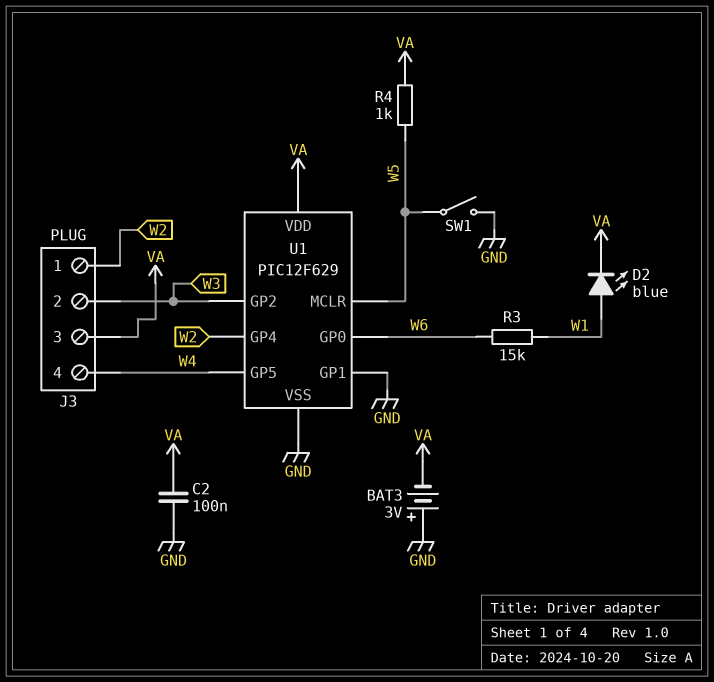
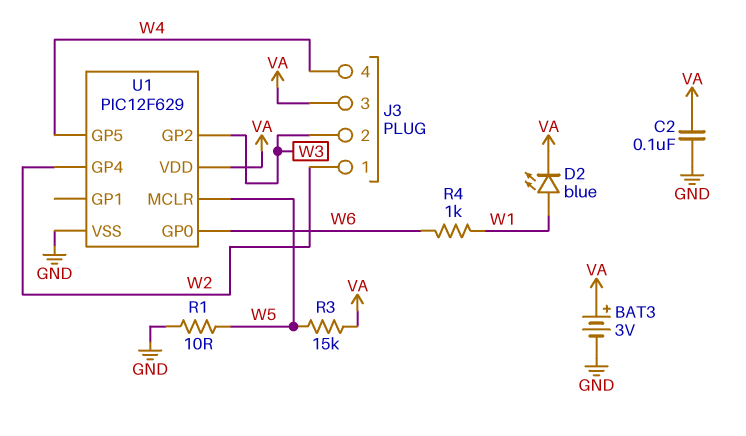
BAT3: 3V (plus GND, minus VA) -> 3V (plus VA, minus GND)
R1: none -> 10 (GND, W5)
R3: 15k (W1, W6) -> 15k (VA, W5)
R4: 1k (VA, W5) -> 1k (W1, W6)
SW1: switch (GND, W5) -> none
U1 pin GP1: GND -> none

